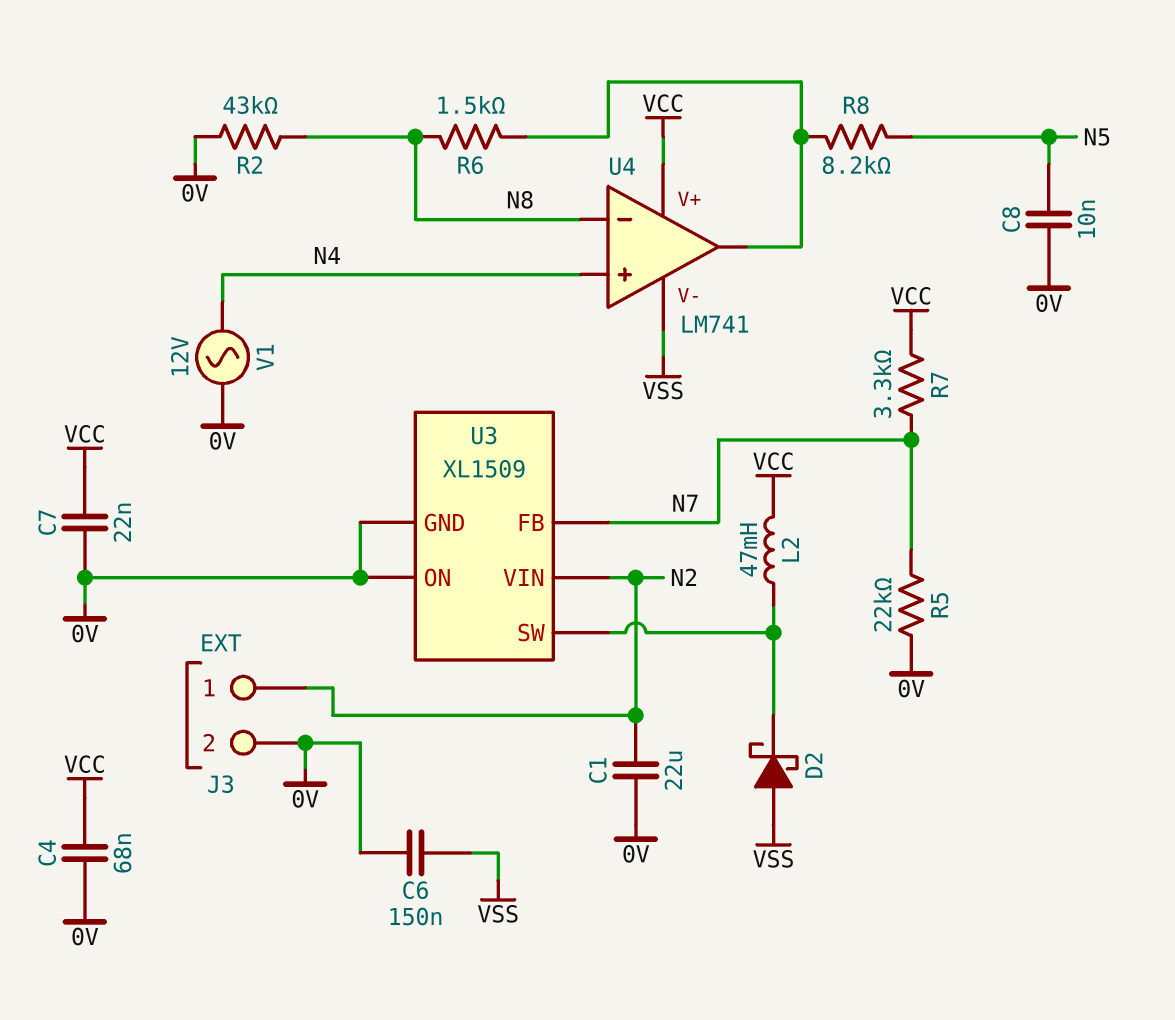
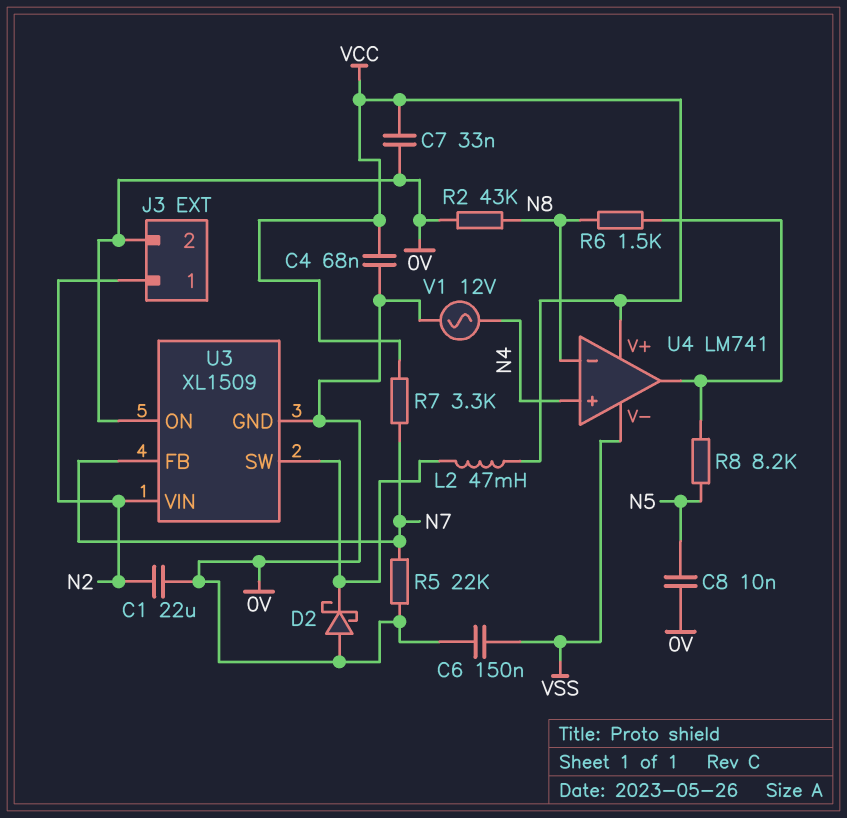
C7: 22nF (0V, VCC) -> 33nF (0V, VCC)
D2: schottky (A VSS, K U3/SW) -> schottky (A 0V, K U3/SW)

